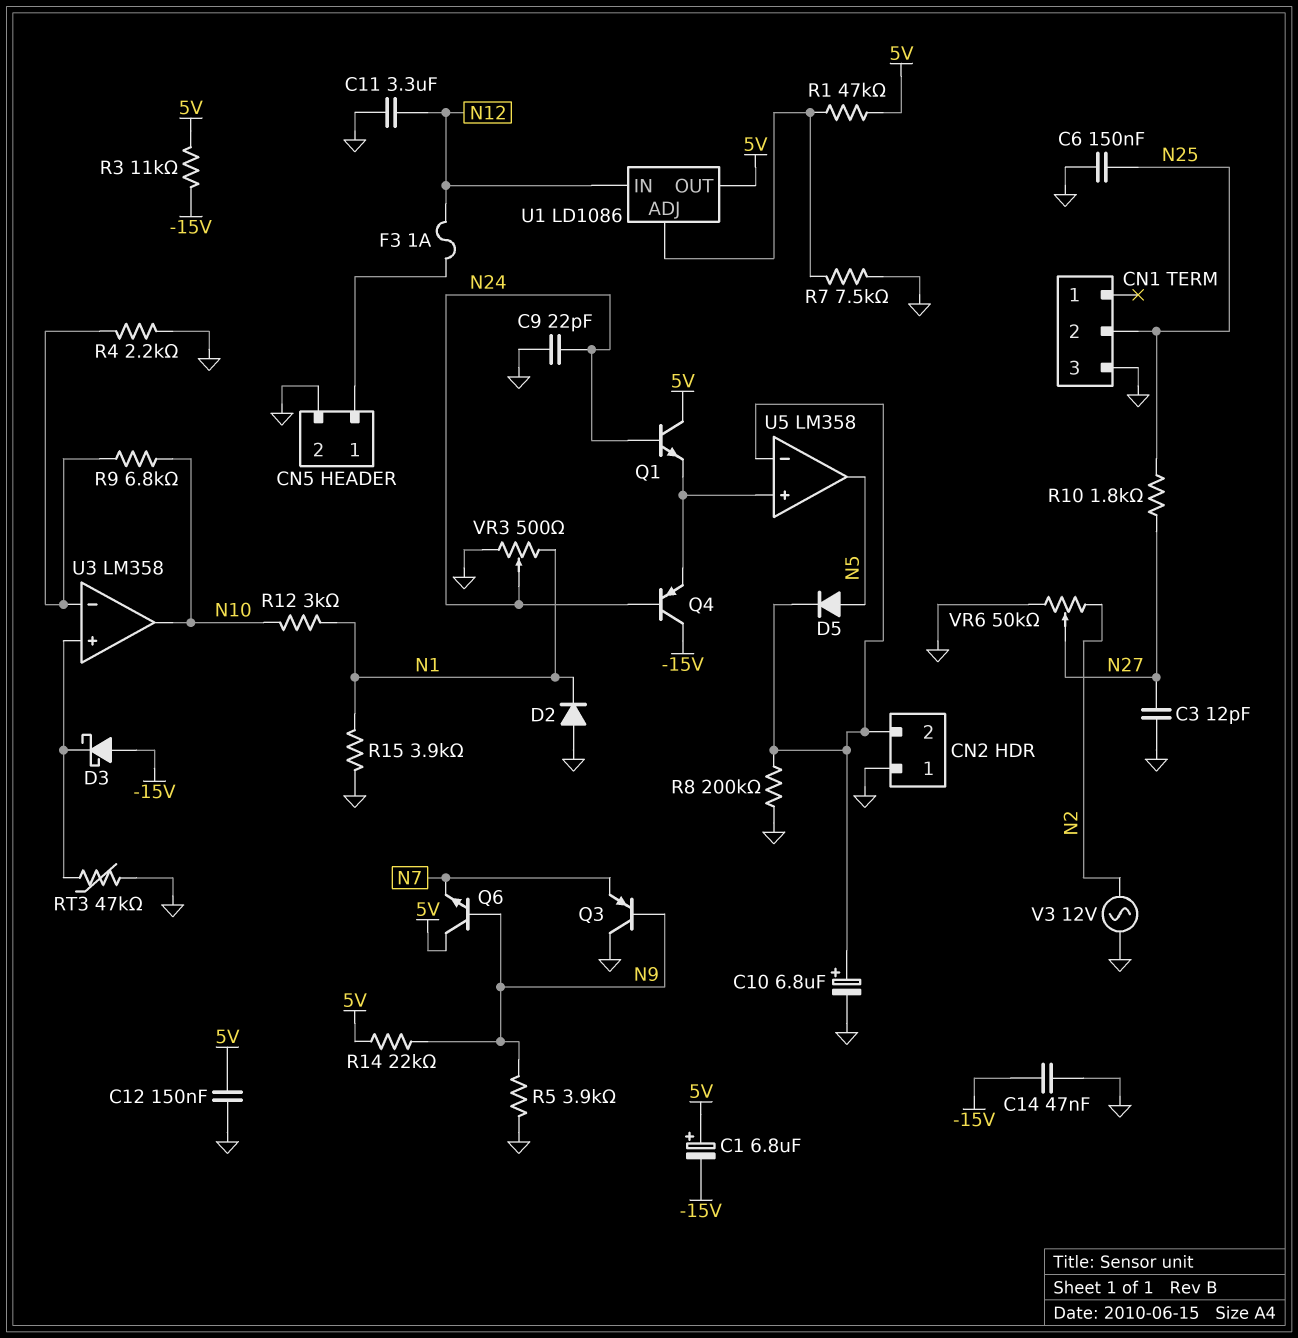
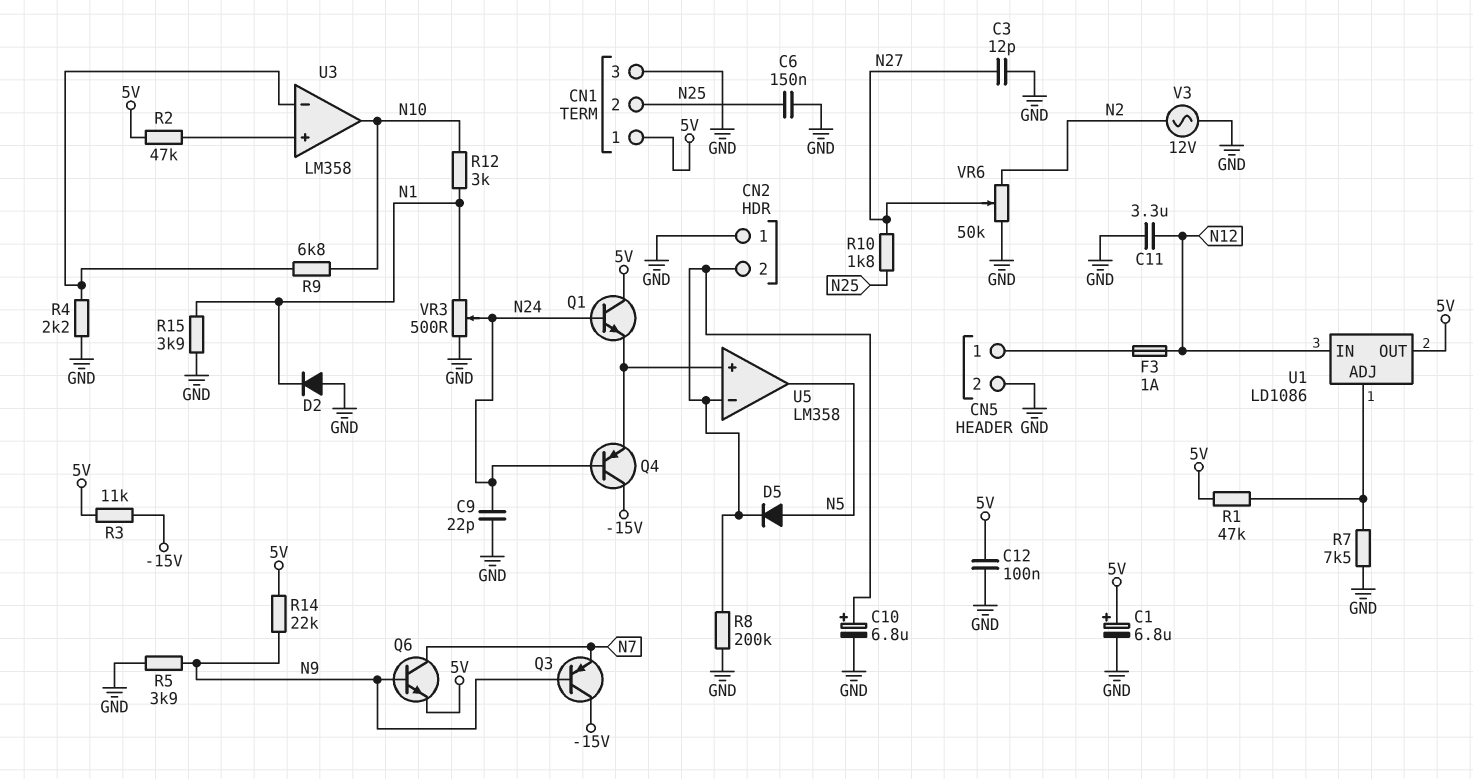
C1: 6.8uF (plus 5V, minus -15V) -> 6.8uF (plus 5V, minus GND)
C12: 150nF (5V, GND) -> 100nF (5V, GND)
C14: 47nF (-15V, GND) -> none
CN1 pin 1: none -> 5V
D3: schottky (A -15V, K U3/in+) -> none
Q3: PNP (B N9, C GND, E N7) -> PNP (B N9, C -15V, E N7)
Q6: NPN (B N9, C 5V, E N7) -> NPN (B N9, C N7, E 5V)
R2: none -> 47k (5V, U3/in+)
RT3: 47k (GND, U3/in+) -> none

